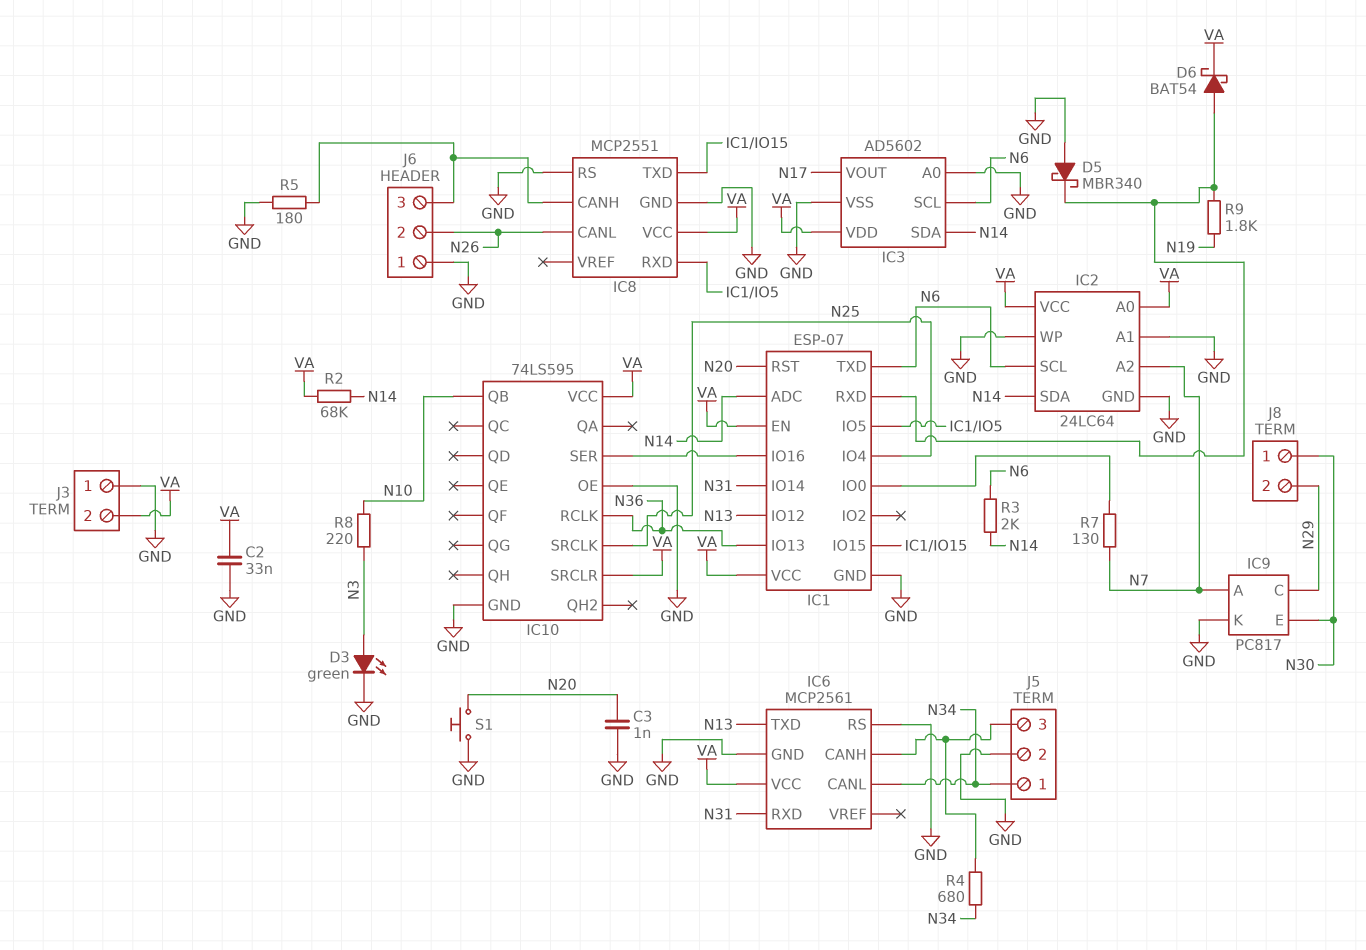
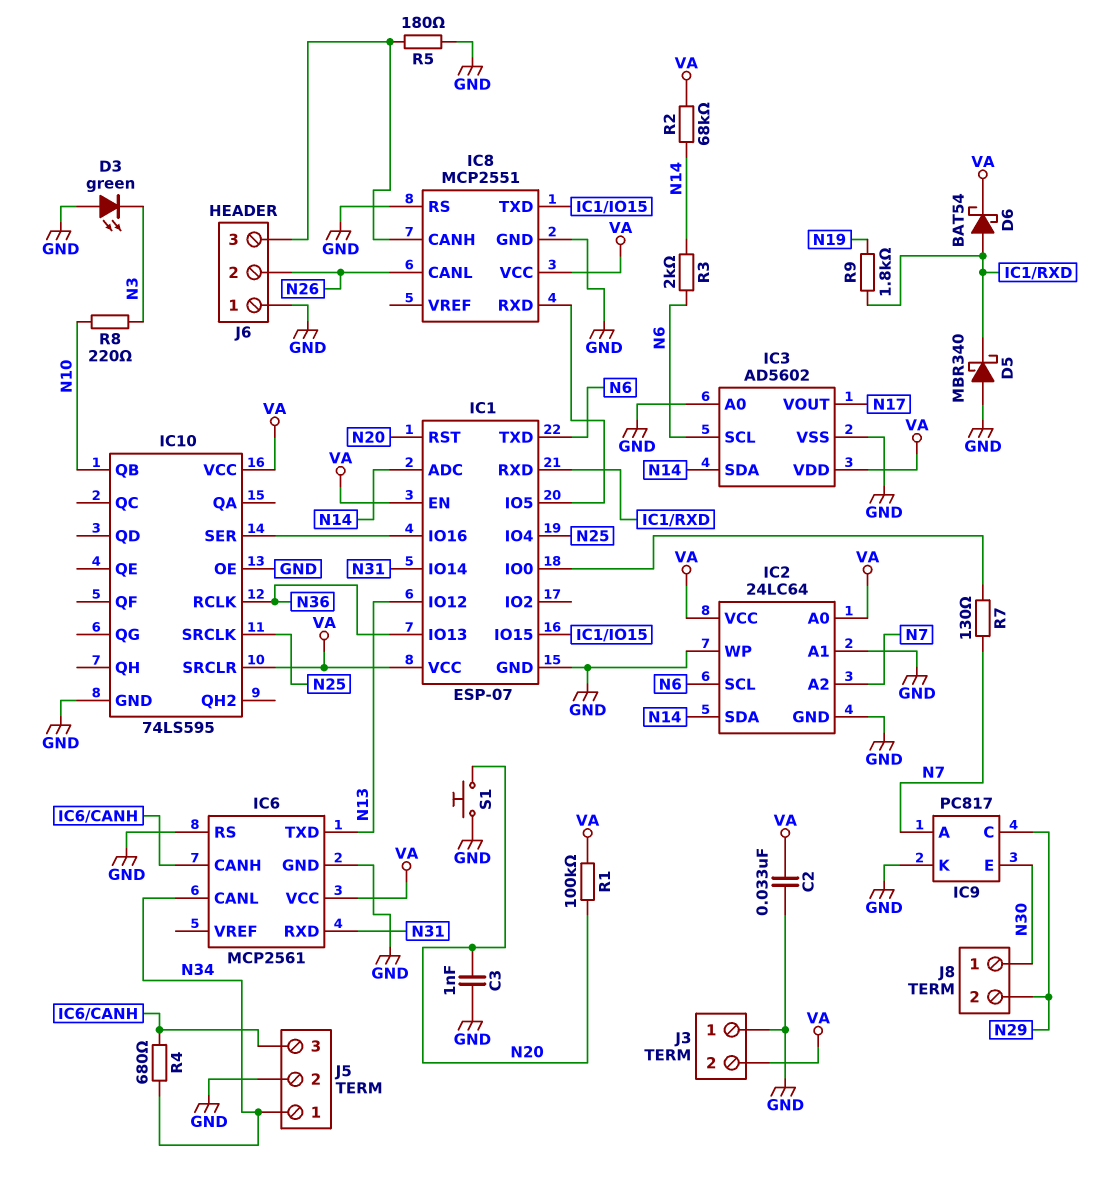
D3: LED green (A N3, K GND) -> LED green (A GND, K N3)
R1: none -> 100k (N20, VA)

